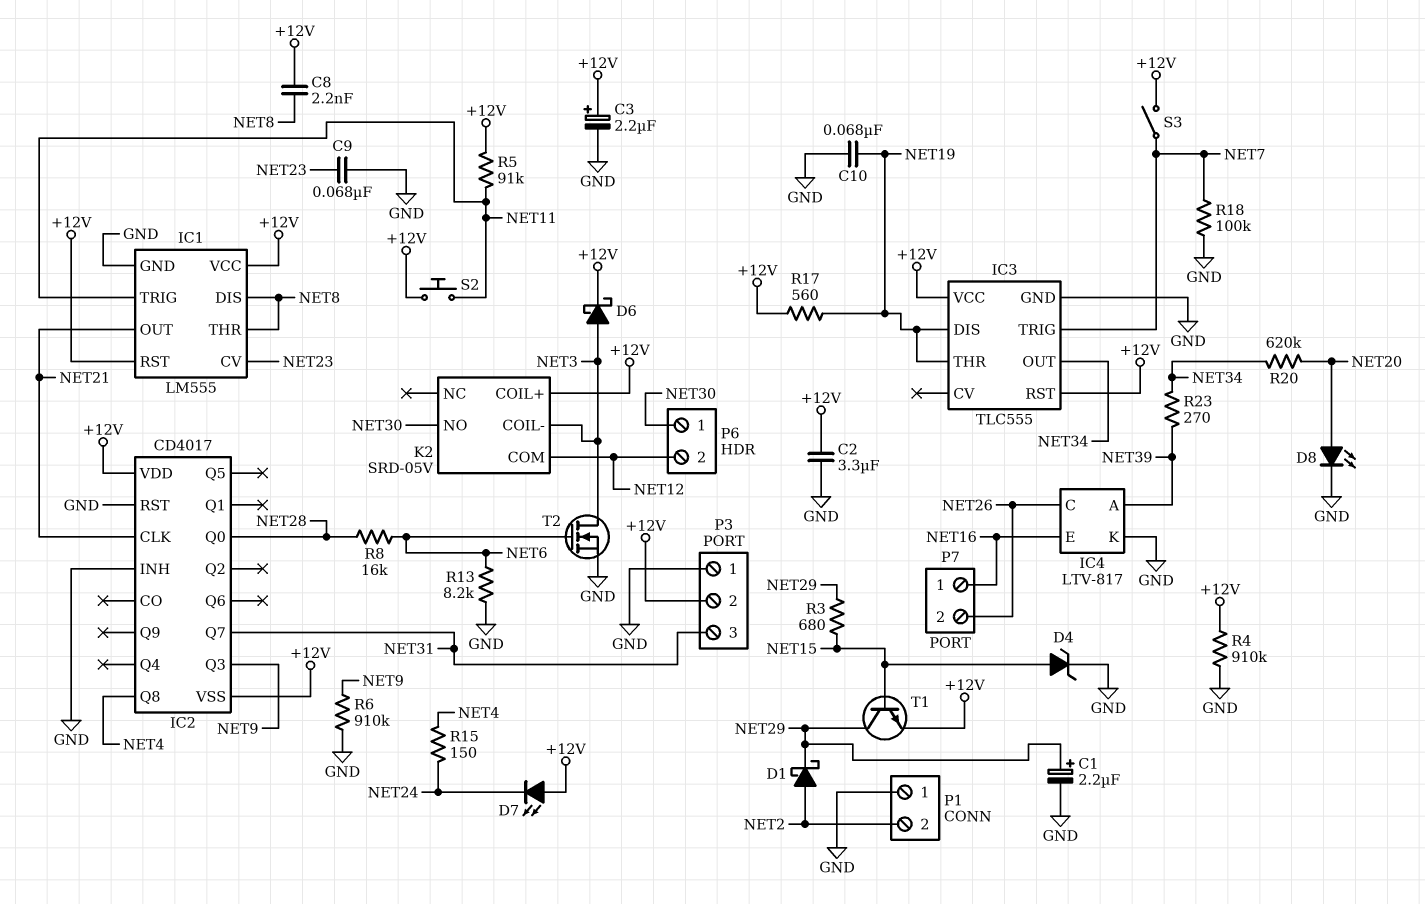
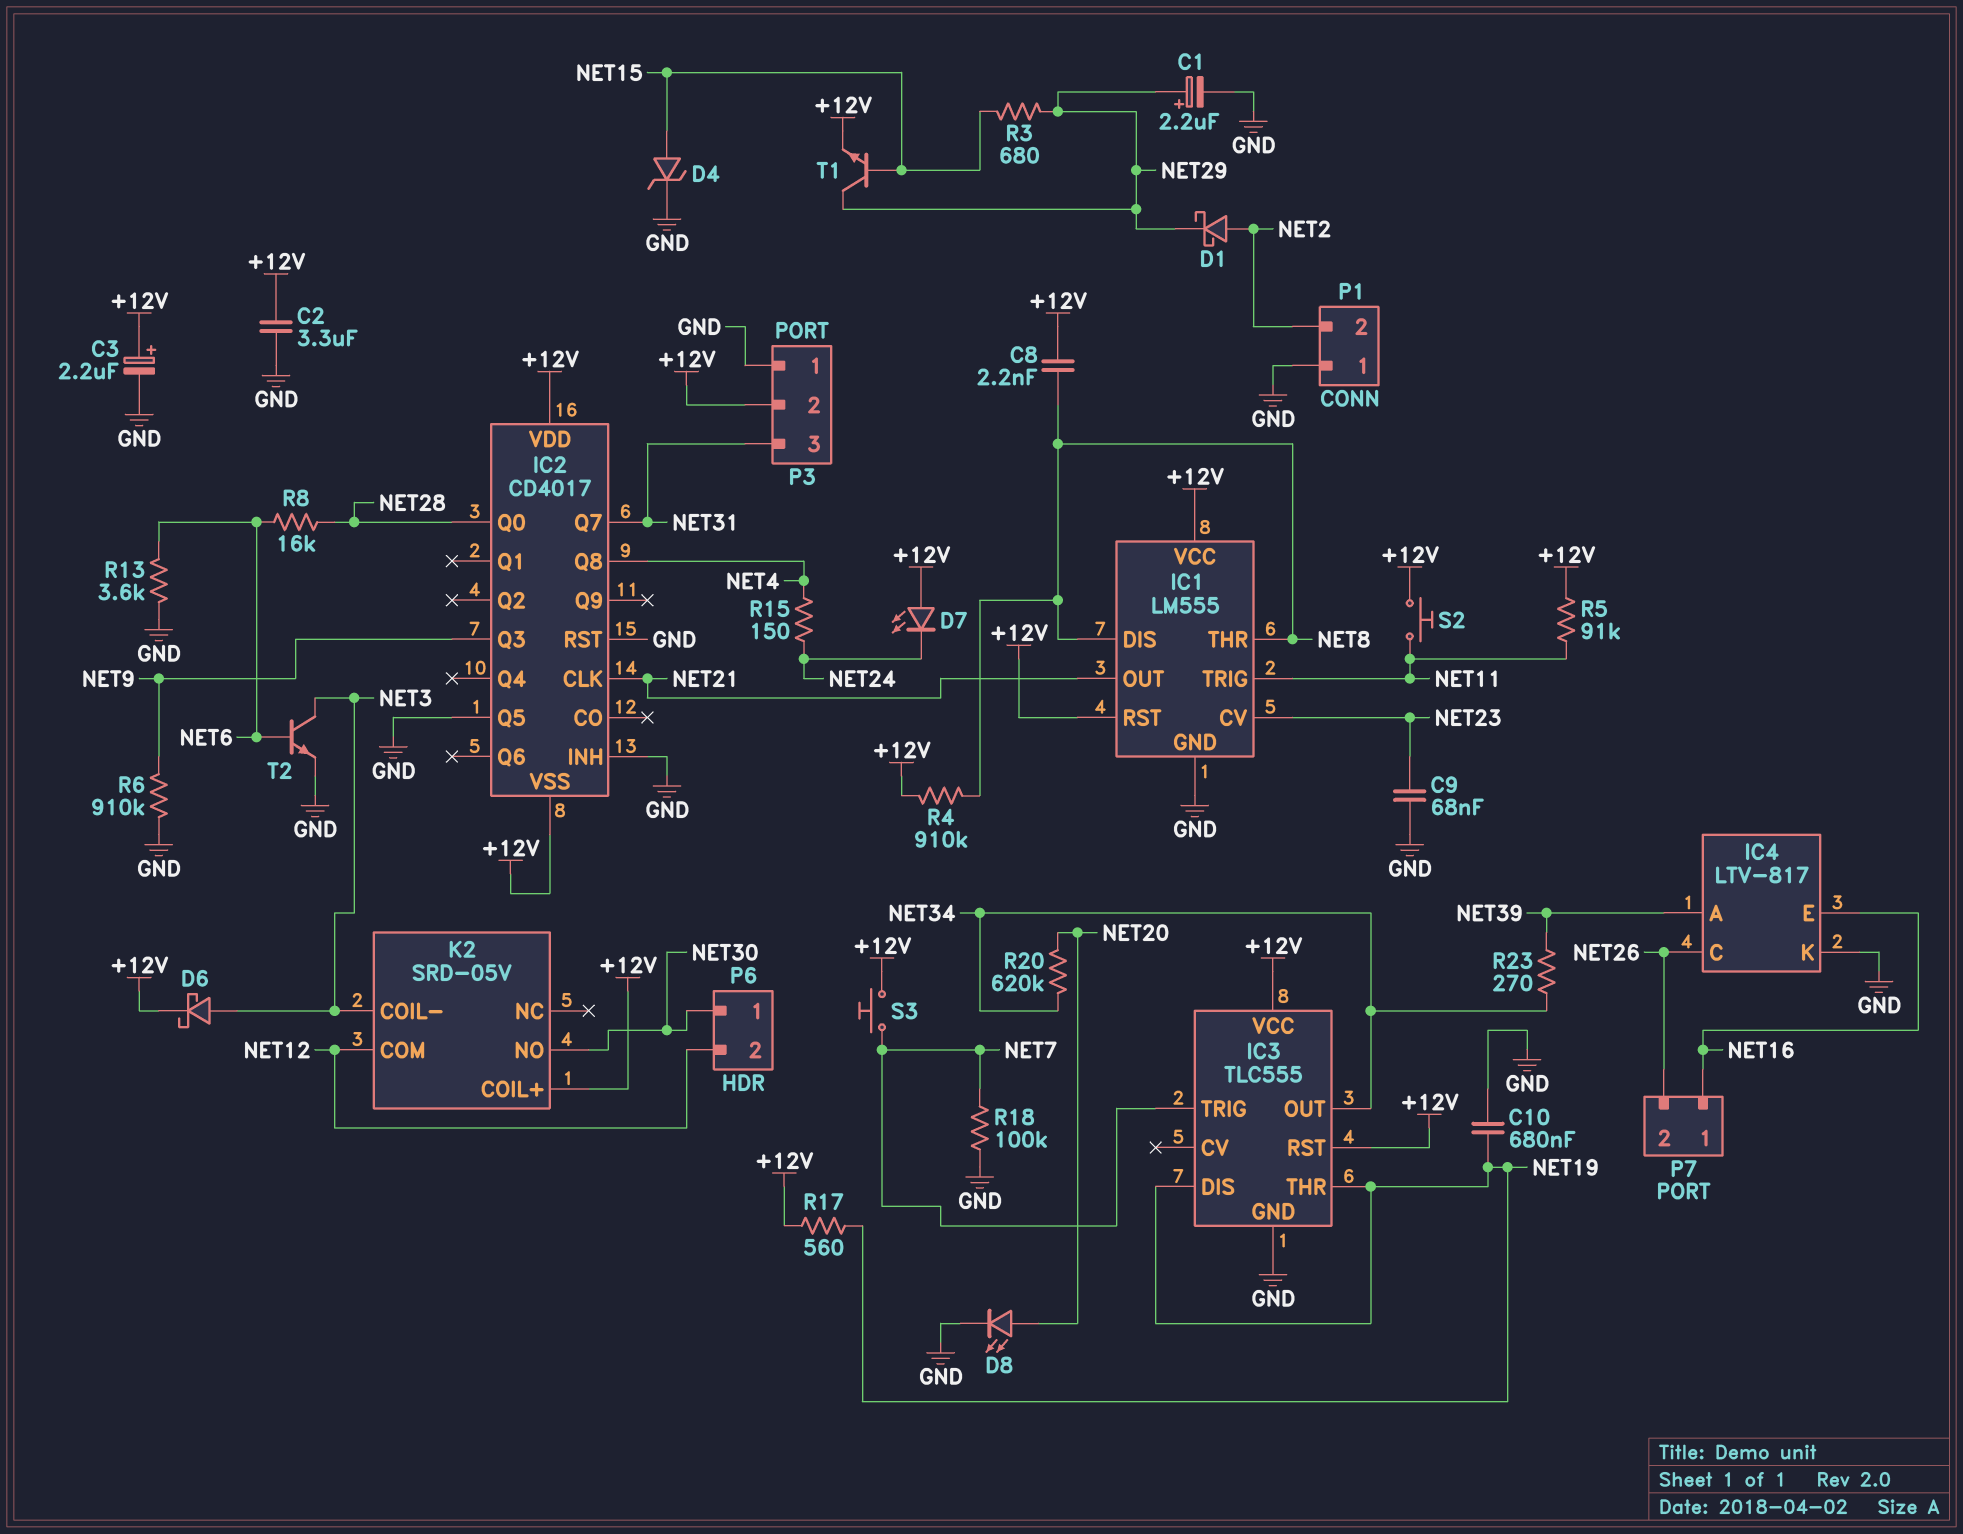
C10: 68nF (GND, NET19) -> 680nF (GND, NET19)
IC2 pin Q5: none -> GND
R4: 910k (+12V, GND) -> 910k (+12V, NET8)
R13: 8.2k (GND, NET6) -> 3.6k (GND, NET6)
S3: switch (+12V, NET7) -> button (+12V, NET7)
T2: NMOS (G NET6, D NET3, S GND) -> NPN (B NET6, C NET3, E GND)

